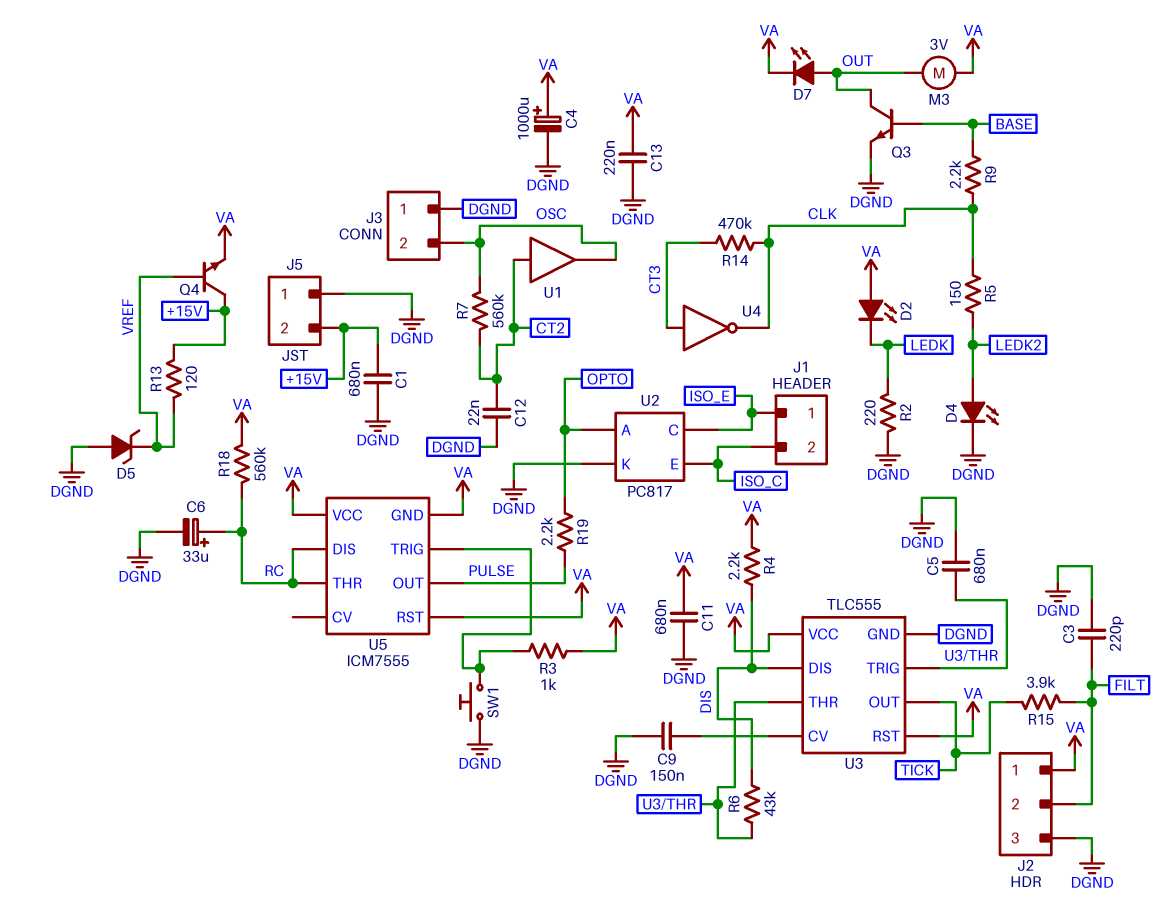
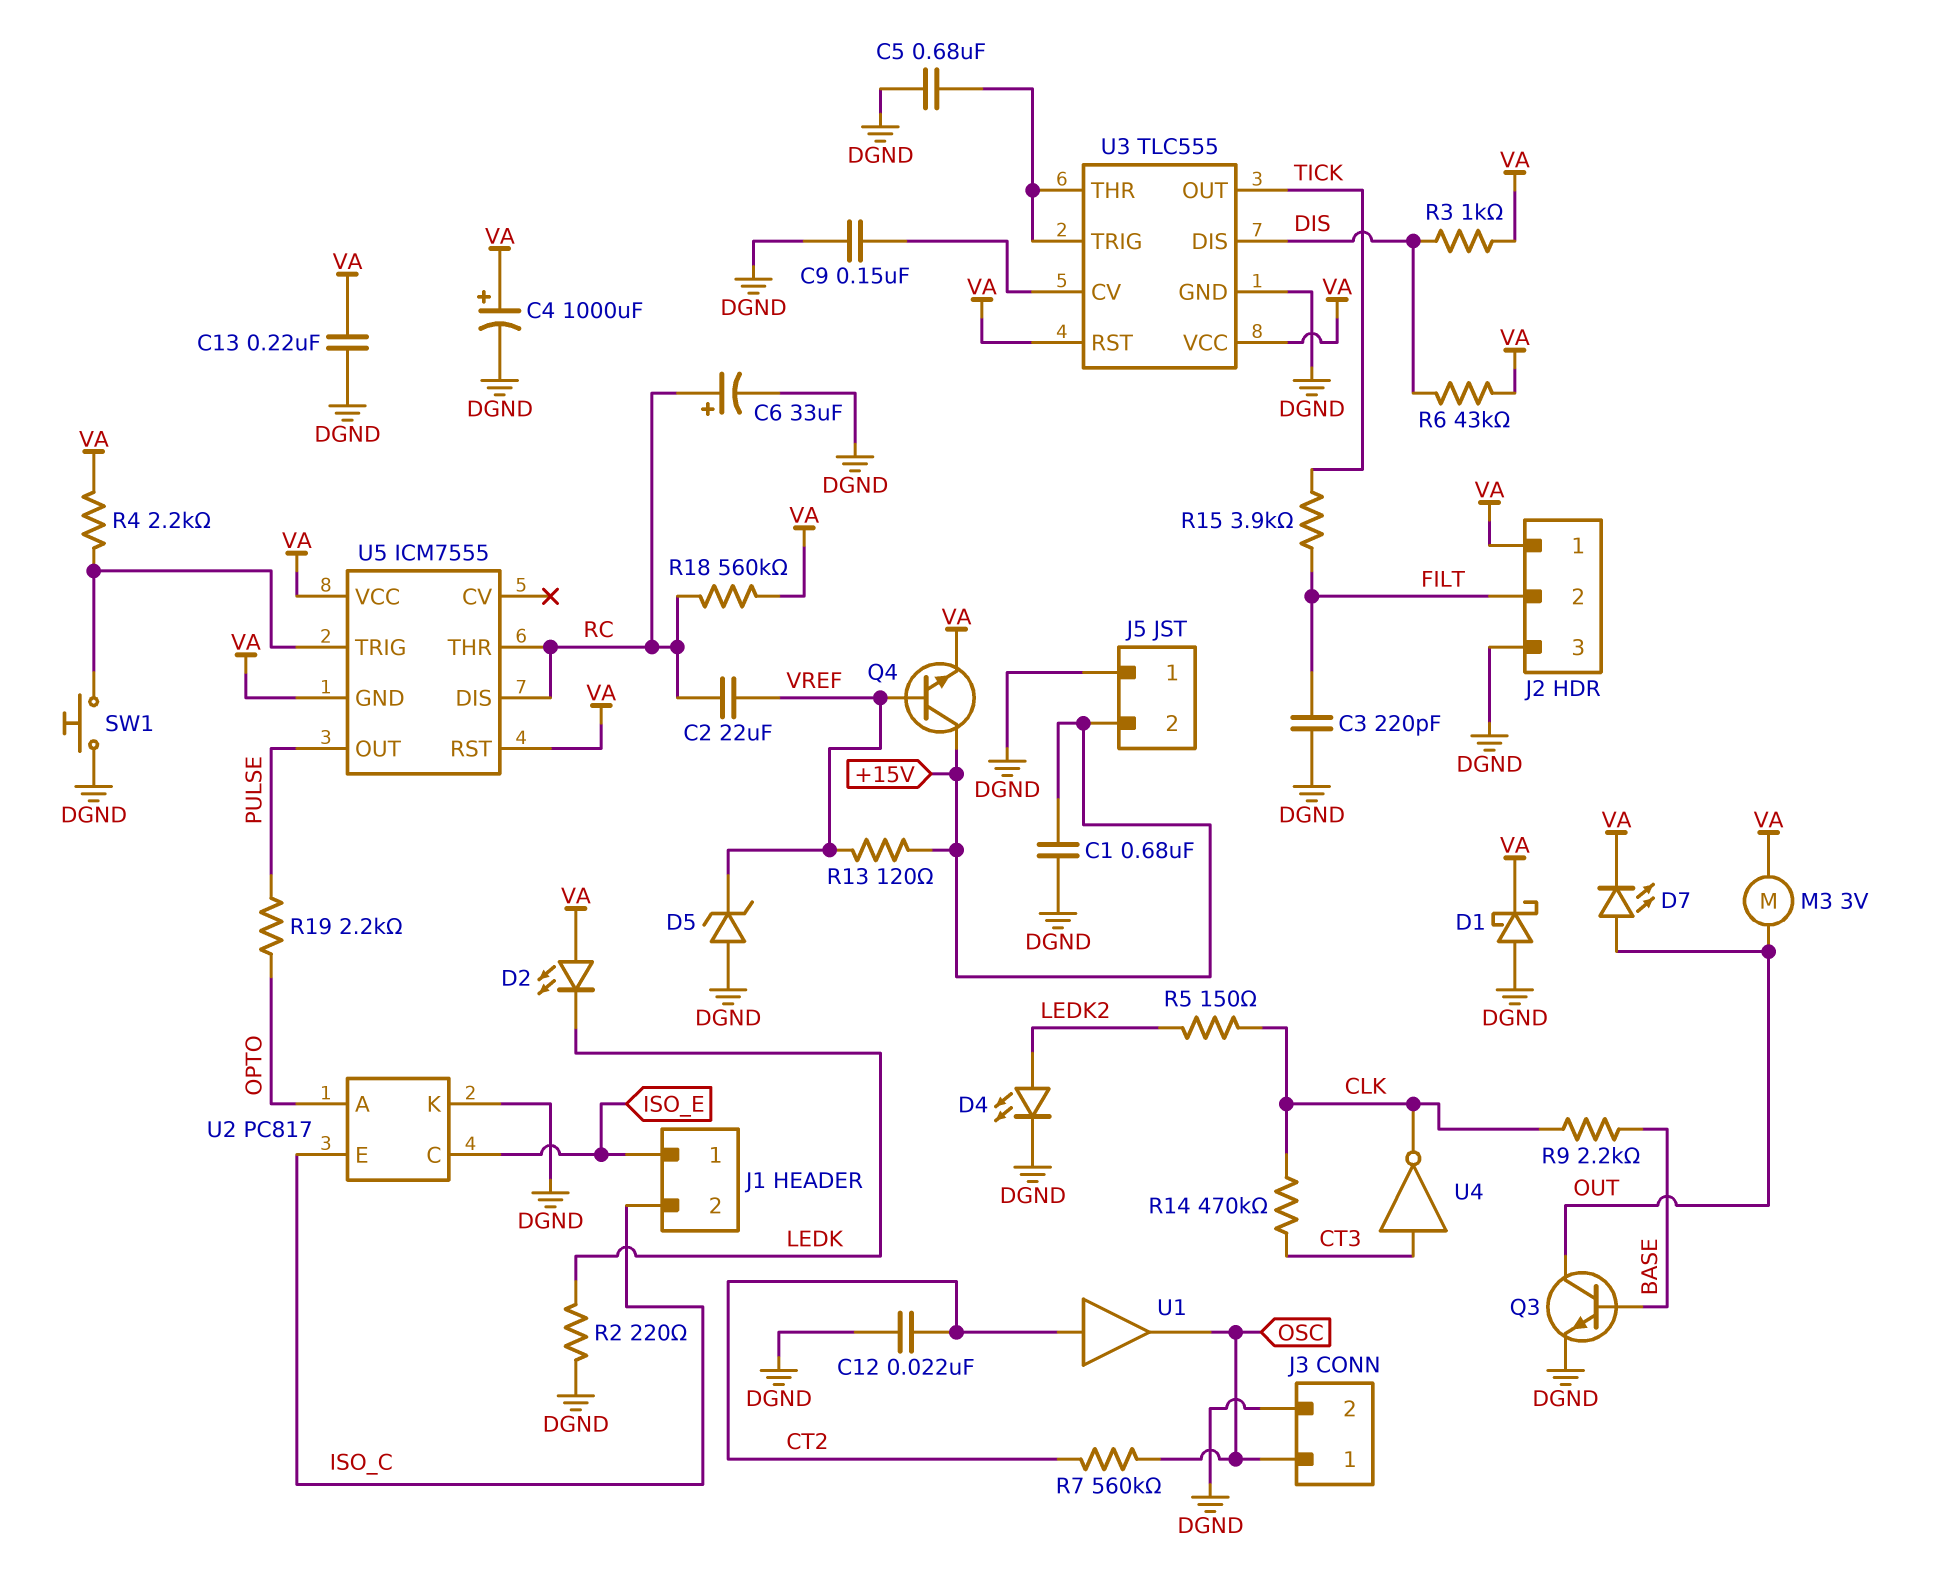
C2: none -> 22uF (RC, VREF)
C11: 680nF (DGND, VA) -> none
D1: none -> schottky (A DGND, K VA)
J3 pin 1: DGND -> OSC
J3 pin 2: OSC -> DGND
R3: 1k (U5/TRIG, VA) -> 1k (DIS, VA)
R4: 2.2k (DIS, VA) -> 2.2k (U5/TRIG, VA)
R6: 43k (DIS, U3/THR) -> 43k (DIS, VA)

